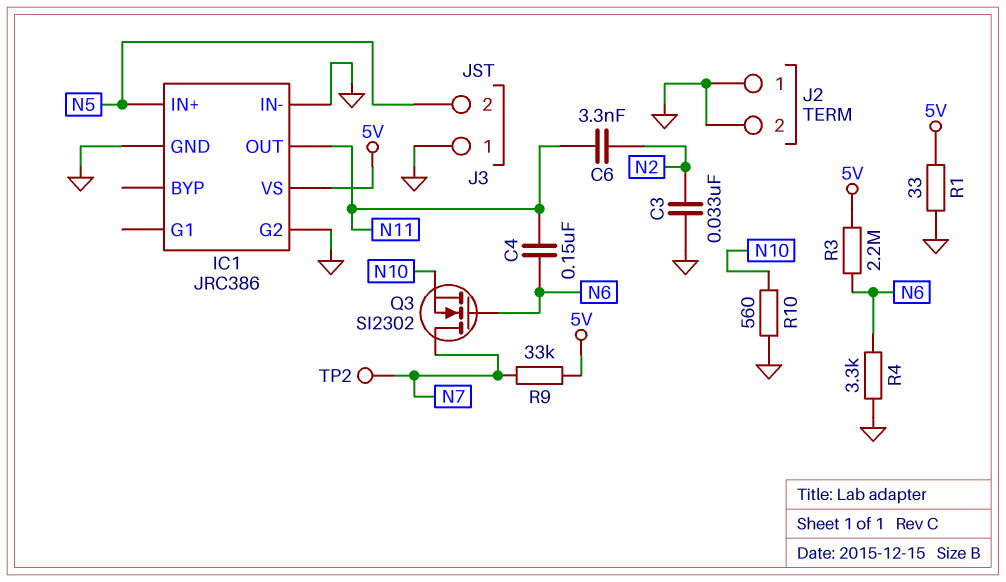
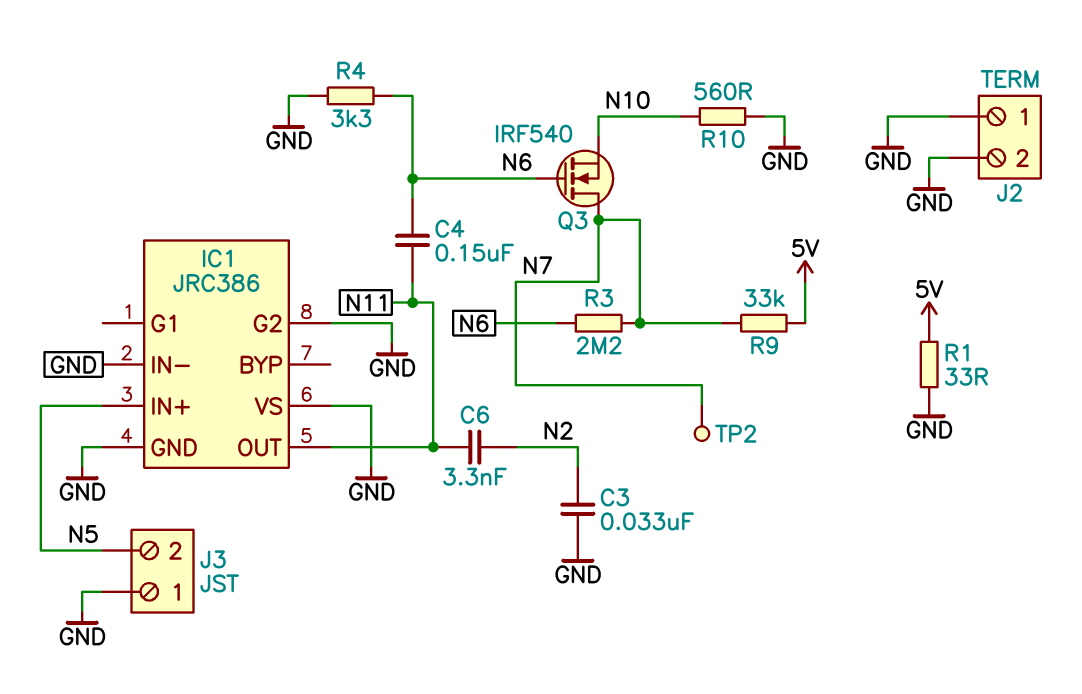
IC1 pin VS: 5V -> GND
Q3: NMOS SI2302 (G N6, D N7, S N10) -> NMOS IRF540 (G N6, D N7, S N10)
R3: 2.2M (5V, N6) -> 2.2M (N6, N7)

